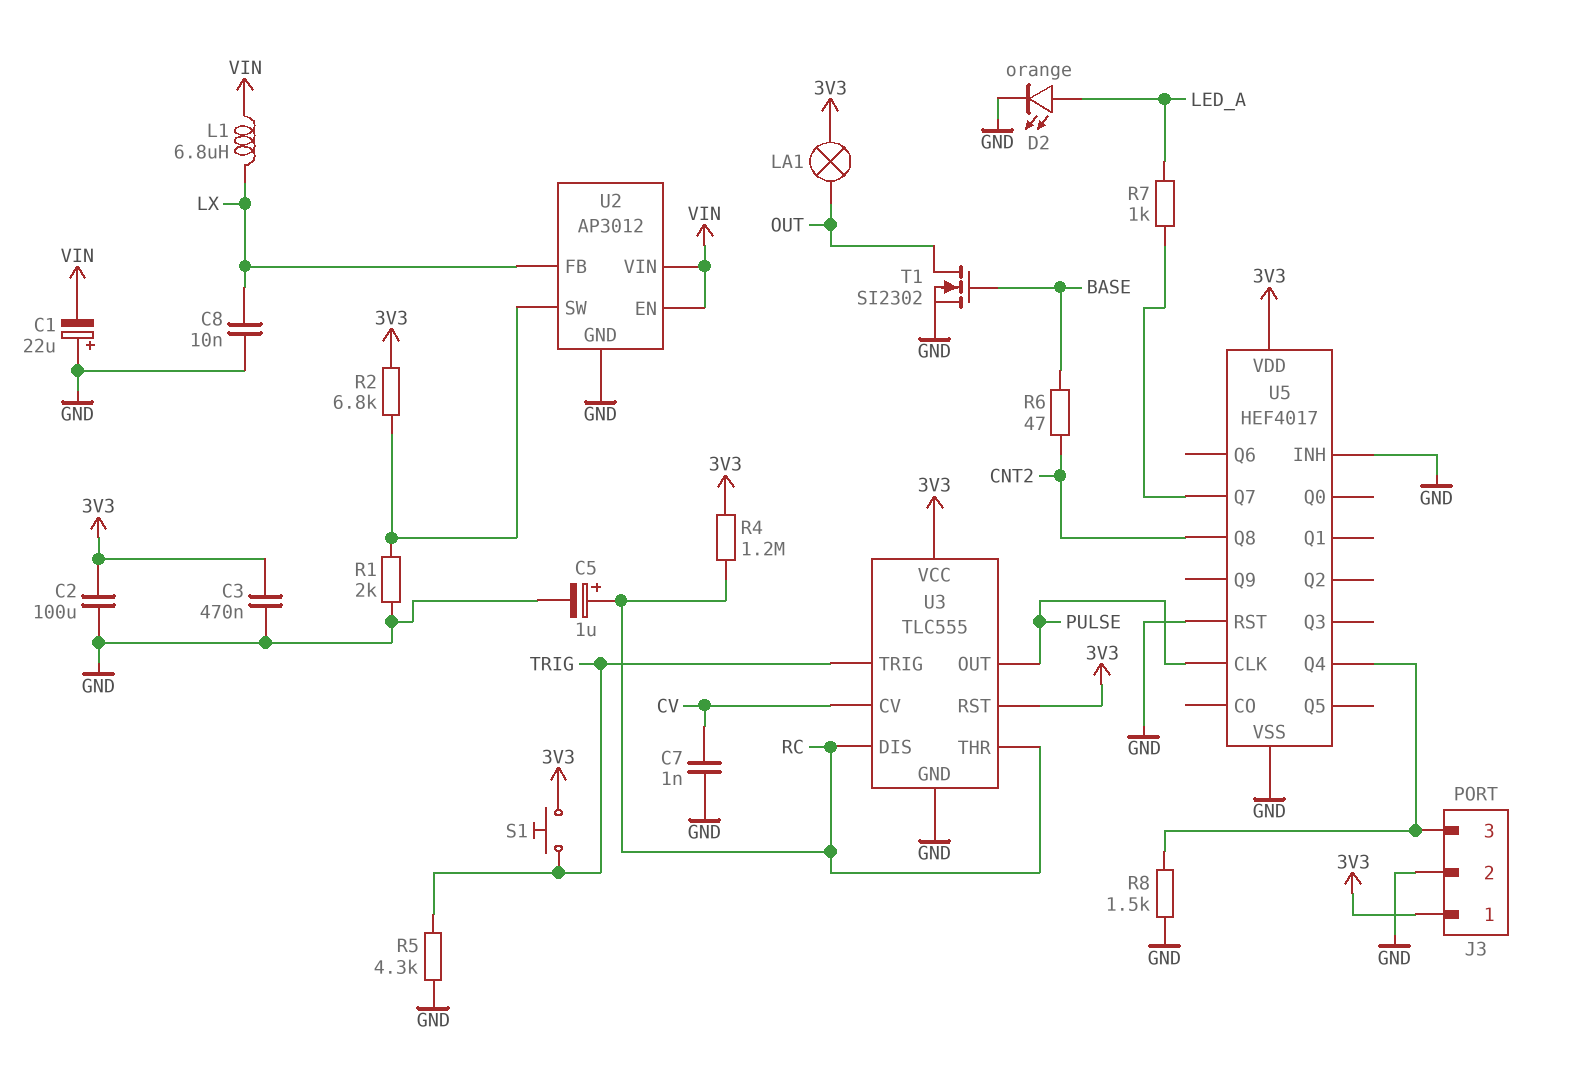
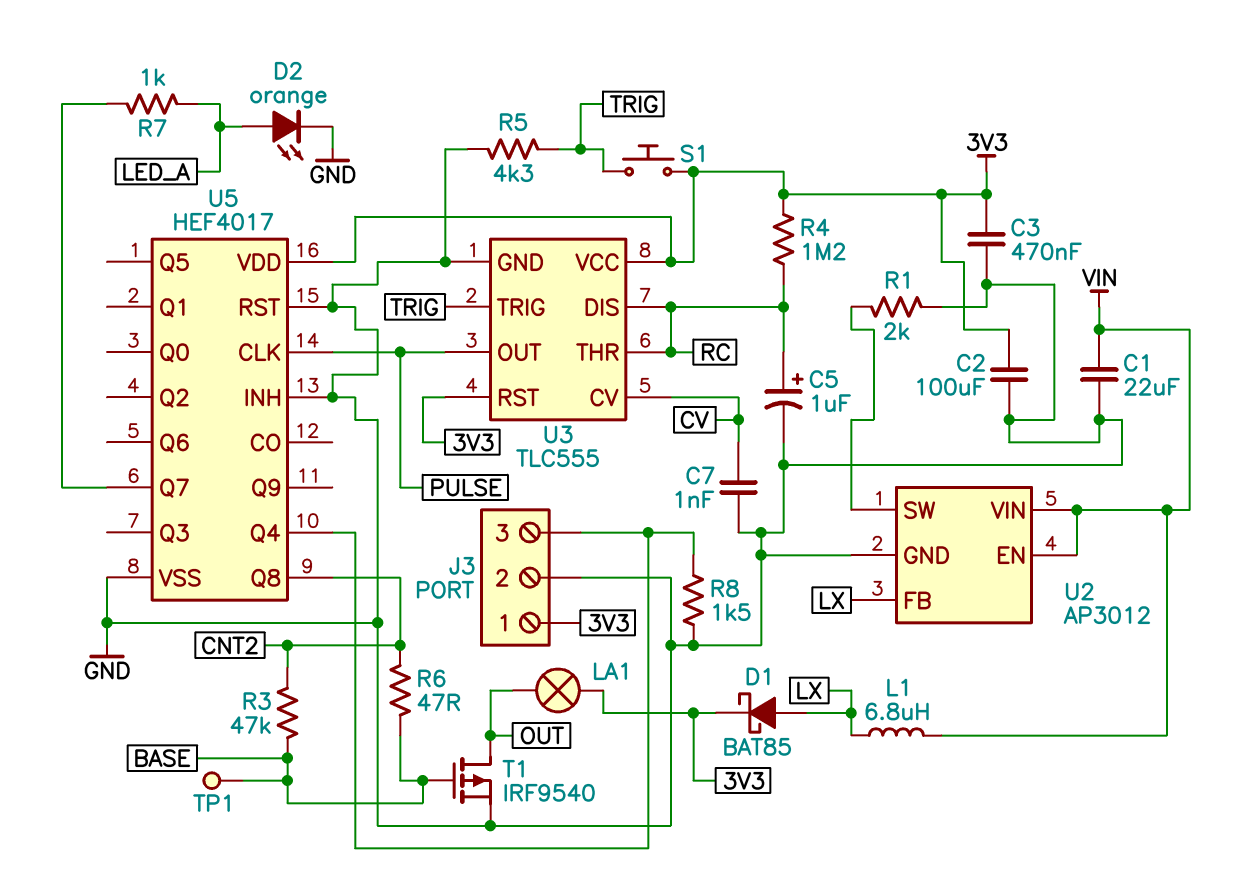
C1: 22uF (plus GND, minus VIN) -> 22uF (GND, VIN)
C8: 10nF (GND, LX) -> none
D1: none -> schottky BAT85 (A LX, K 3V3)
R2: 6.8k (3V3, U2/SW) -> none
R3: none -> 47k (BASE, CNT2)
T1: NMOS SI2302 (G BASE, D OUT, S GND) -> PMOS IRF9540 (G BASE, D OUT, S GND)
TP1: none -> test point (BASE)

